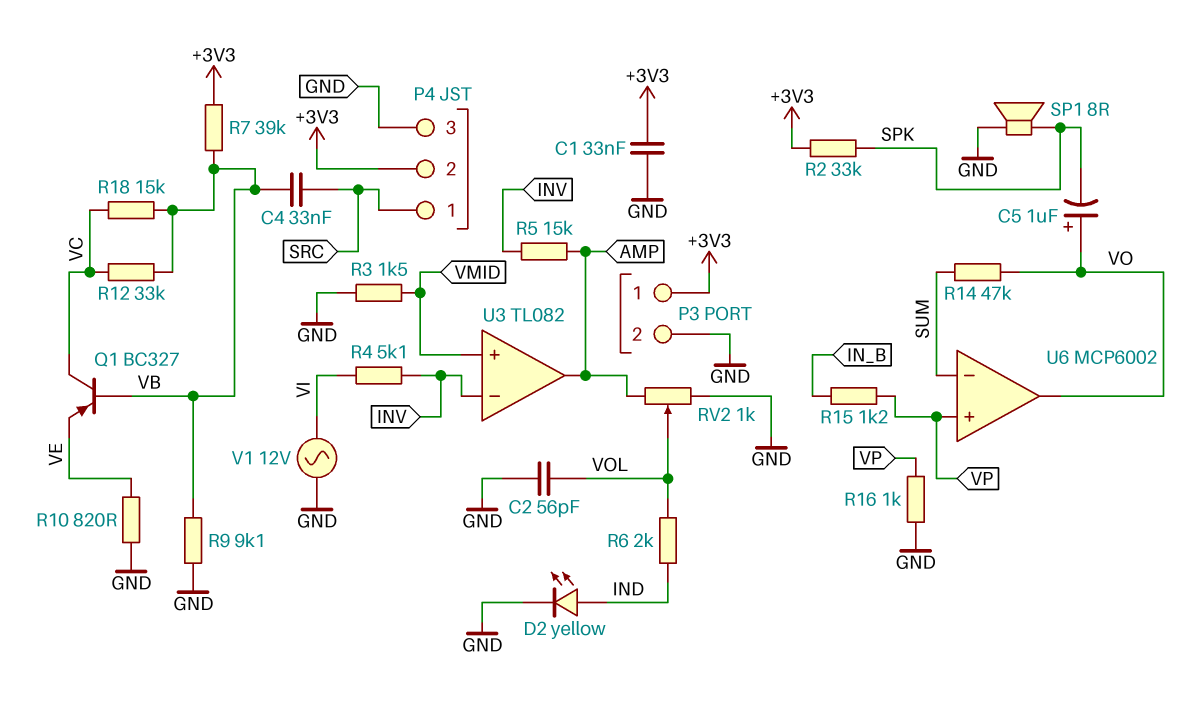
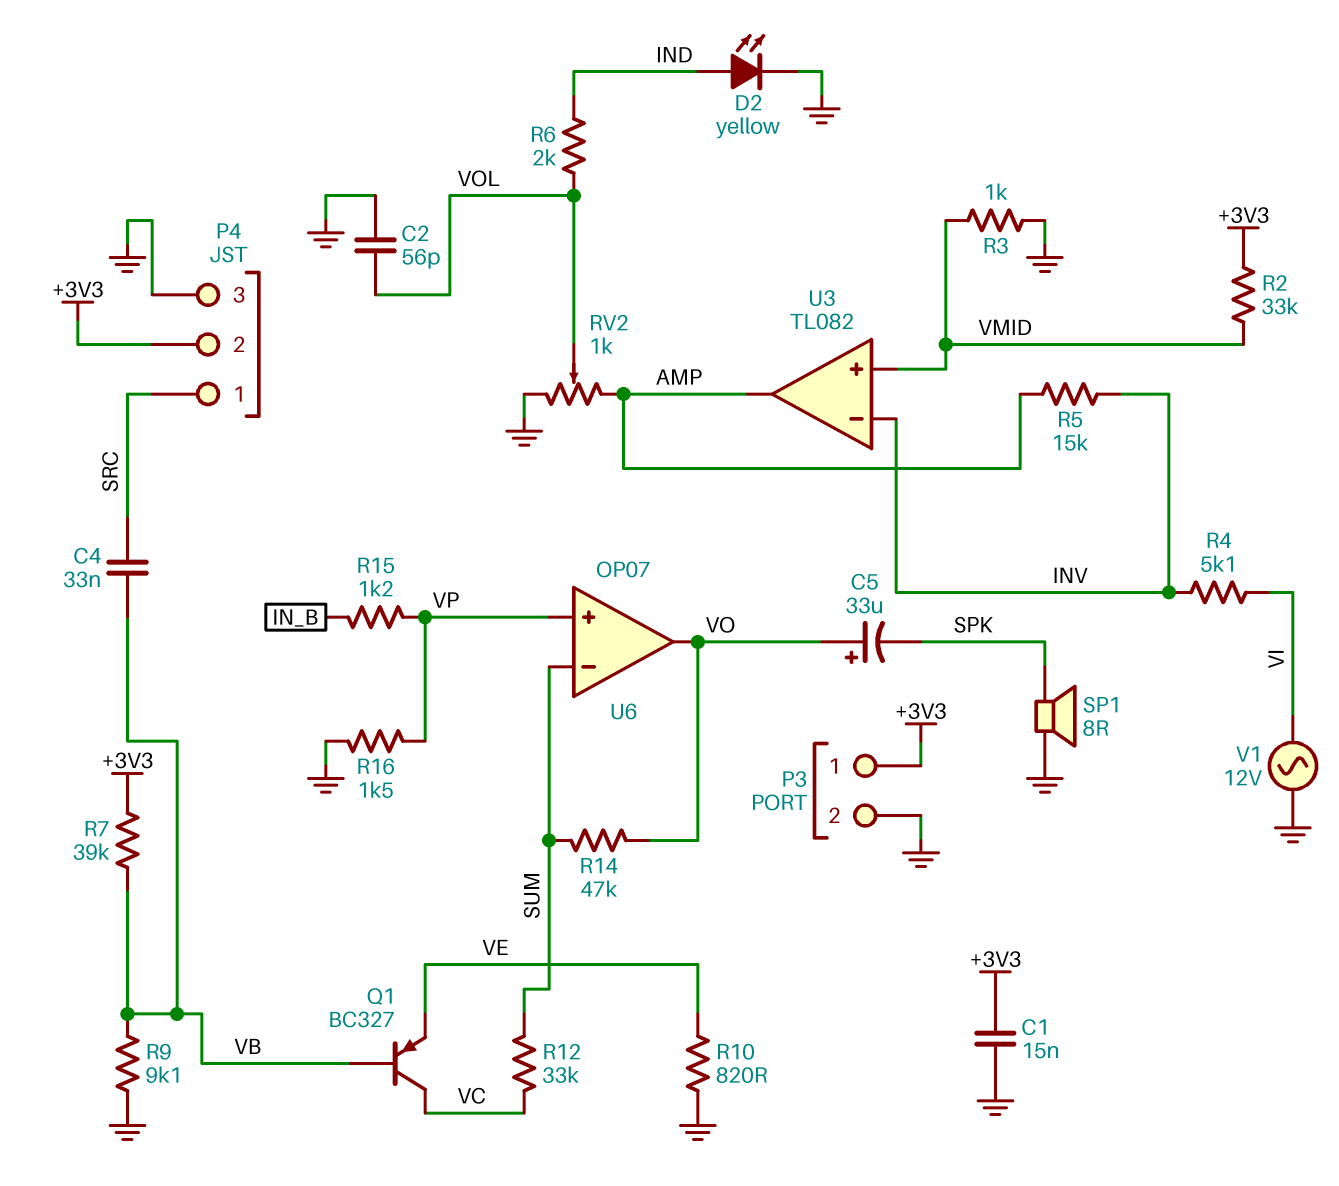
C1: 33nF (+3V3, GND) -> 15nF (+3V3, GND)
C5: 1uF (plus VO, minus SPK) -> 33uF (plus VO, minus SPK)
R2: 33k (+3V3, SPK) -> 33k (+3V3, VMID)
R3: 1.5k (GND, VMID) -> 1k (GND, VMID)
R12: 33k (VB, VC) -> 33k (SUM, VC)
R16: 1k (GND, VP) -> 1.5k (GND, VP)
R18: 15k (VB, VC) -> none
U6: MCP6002 -> OP07

